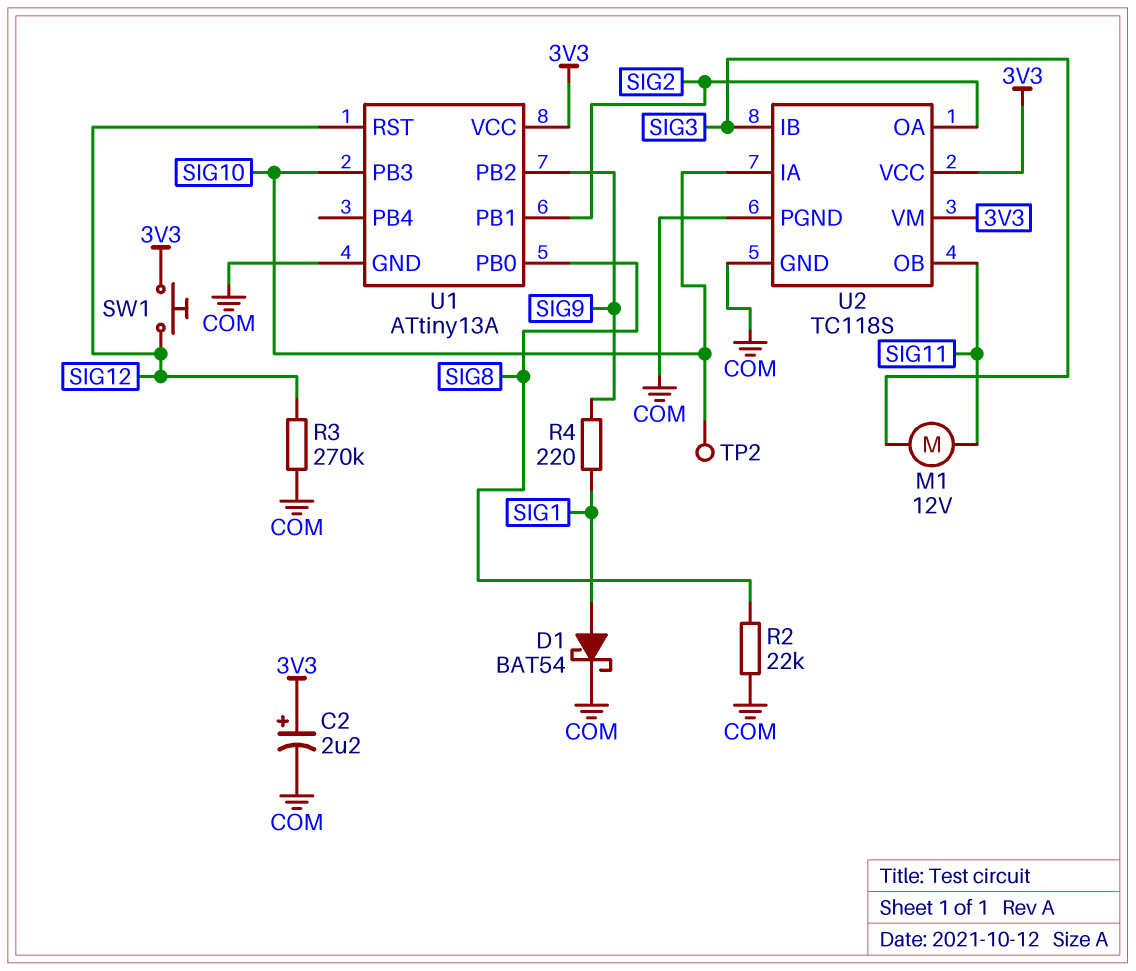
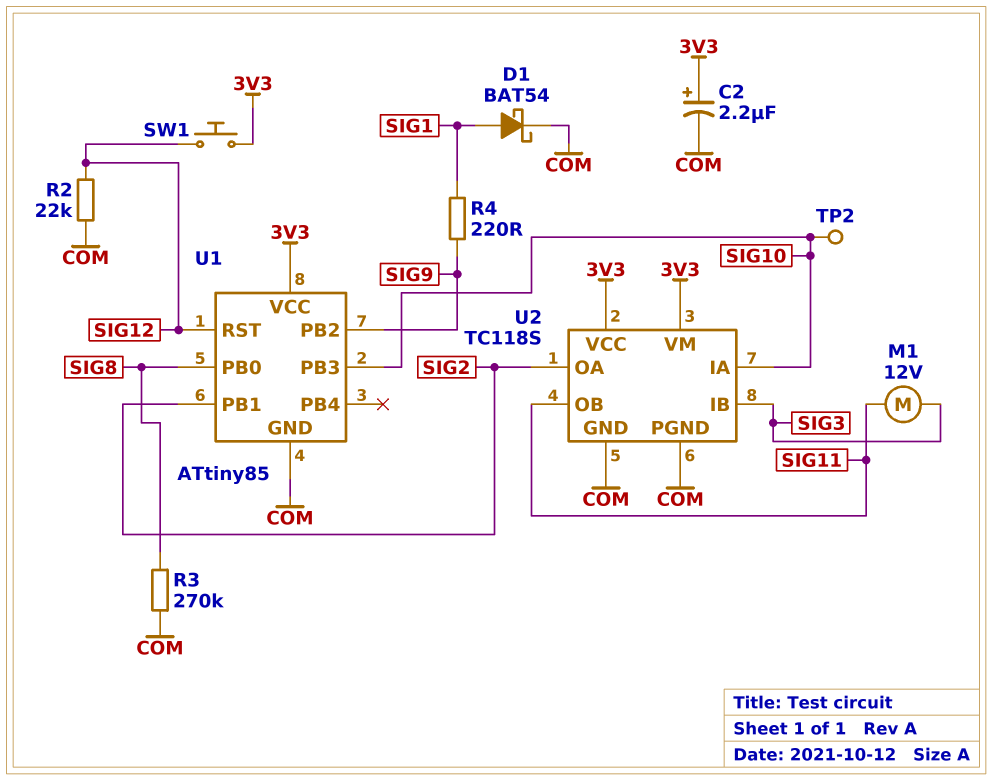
R2: 22k (COM, SIG8) -> 22k (COM, SIG12)
R3: 270k (COM, SIG12) -> 270k (COM, SIG8)
U1: ATtiny13A -> ATtiny85

